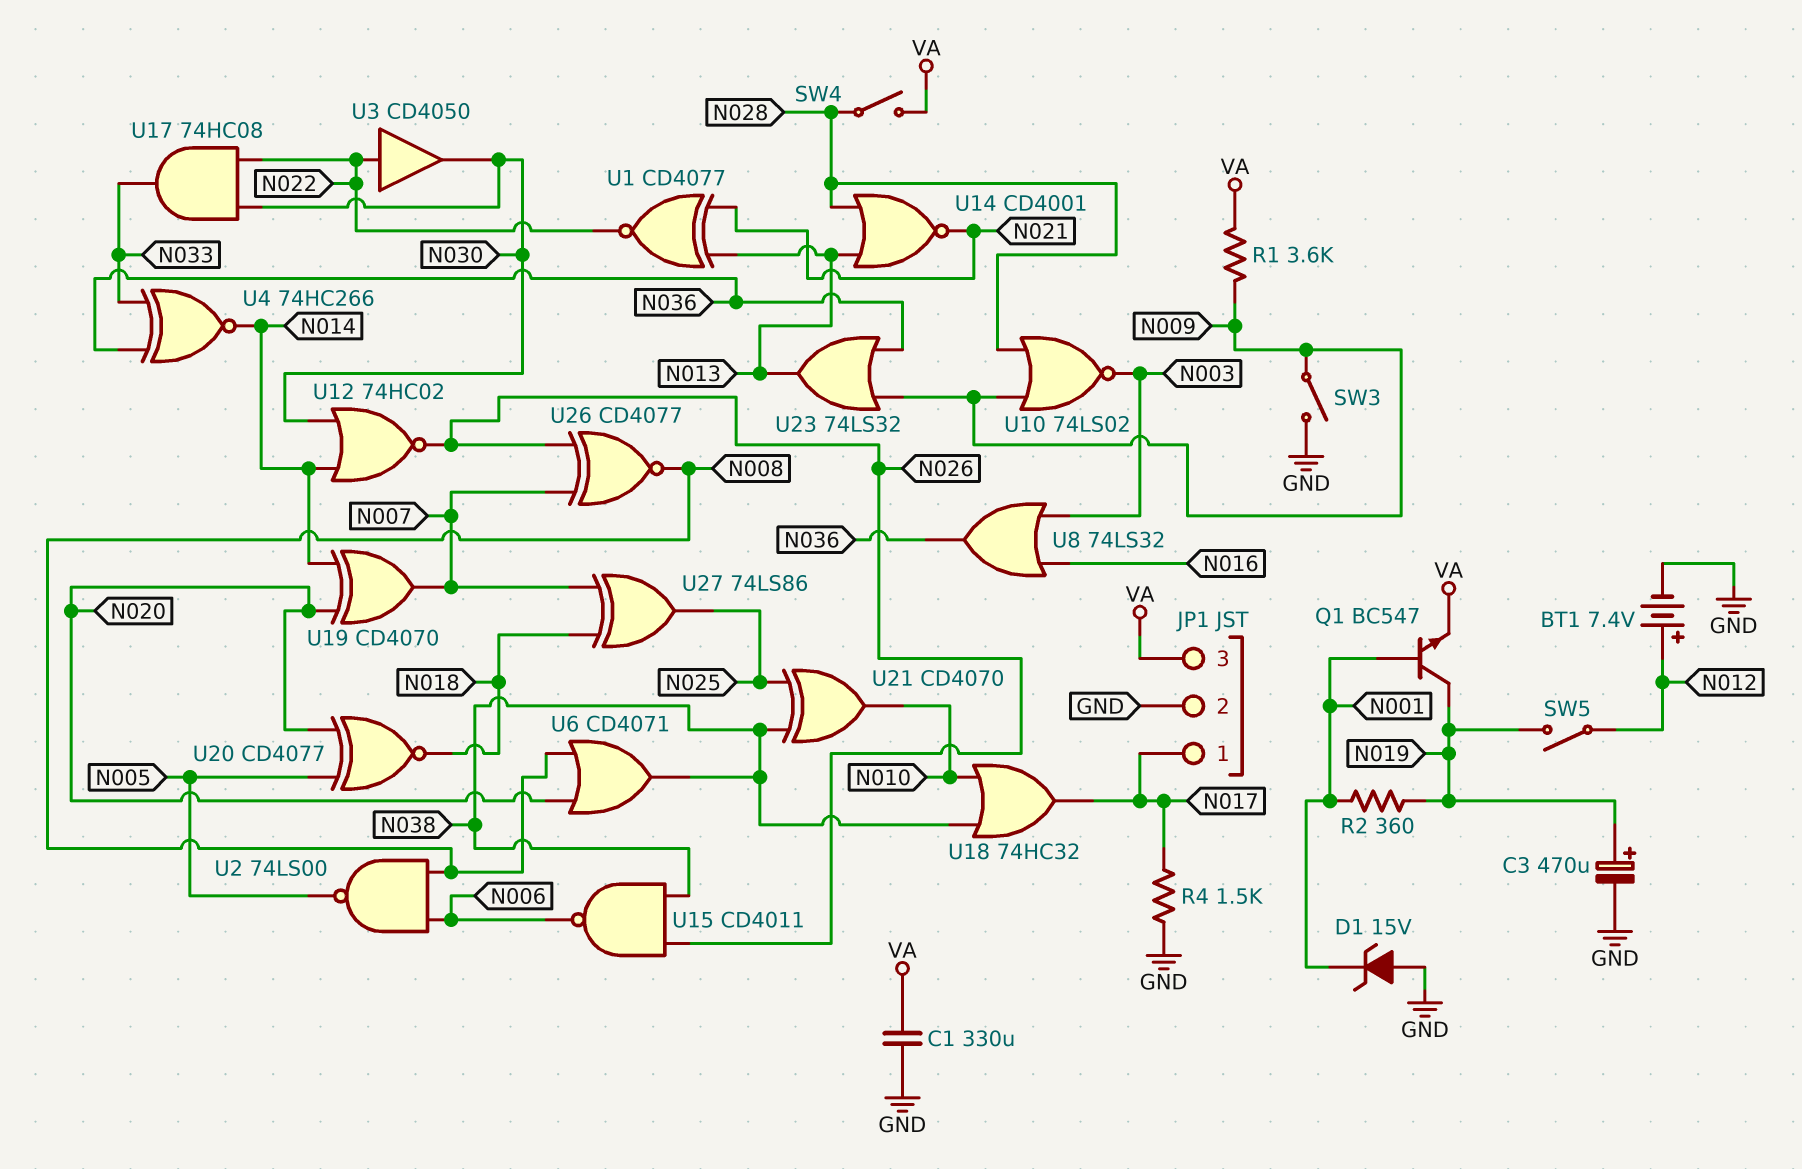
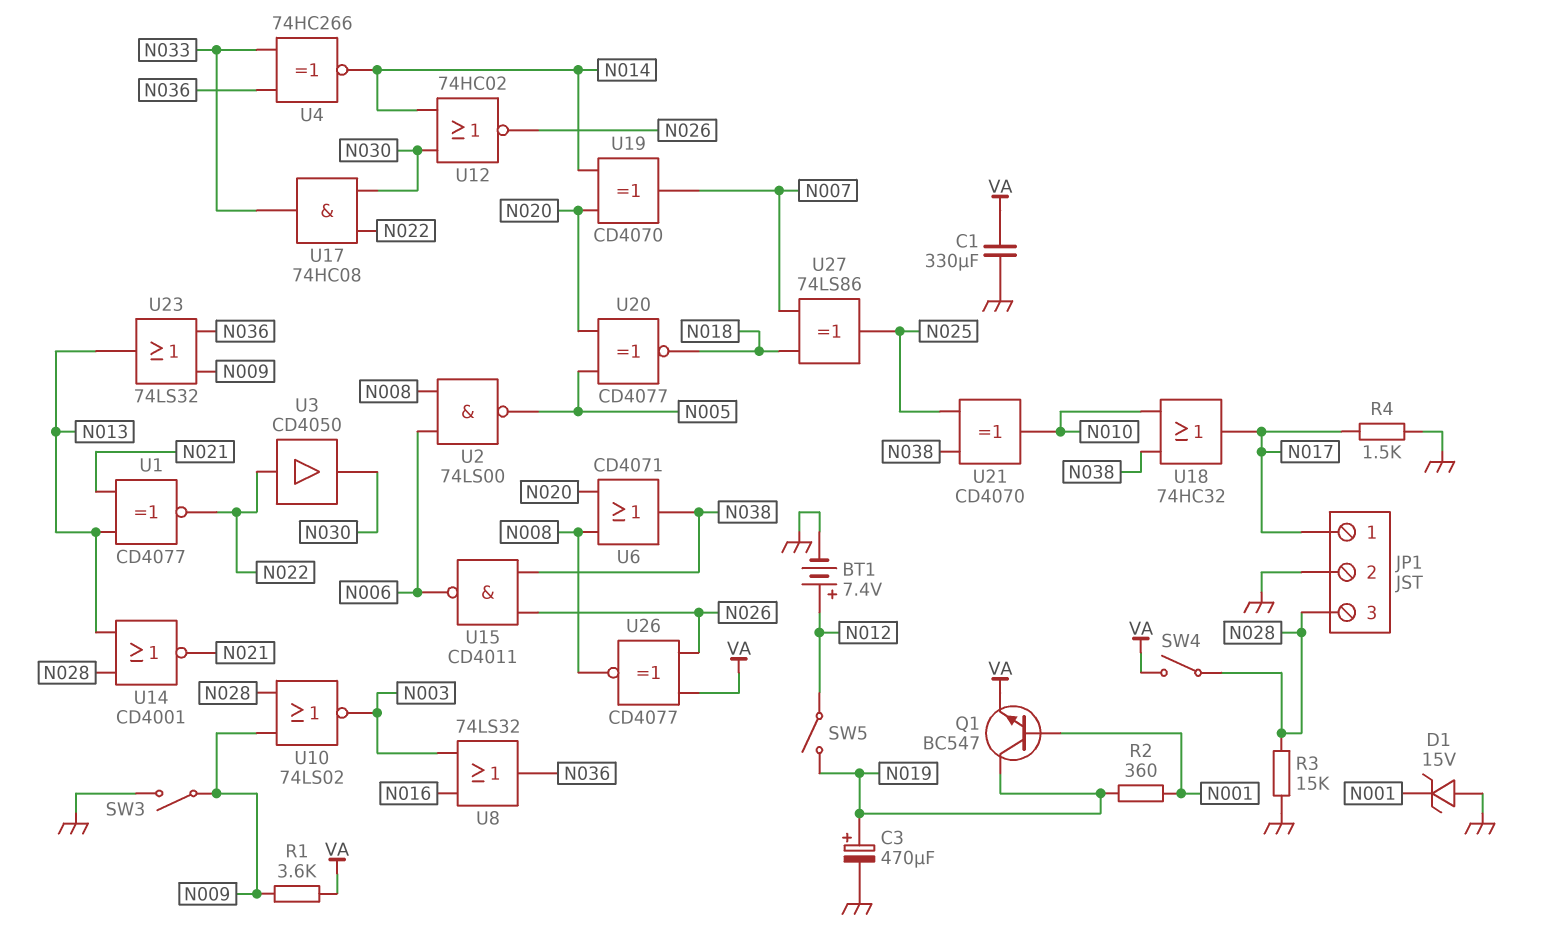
JP1 pin 3: VA -> N028
R3: none -> 15k (GND, N028)
U26: XNOR CD4077 (in N007, in N026, out N008) -> XNOR CD4077 (in N026, in VA, out N008)

